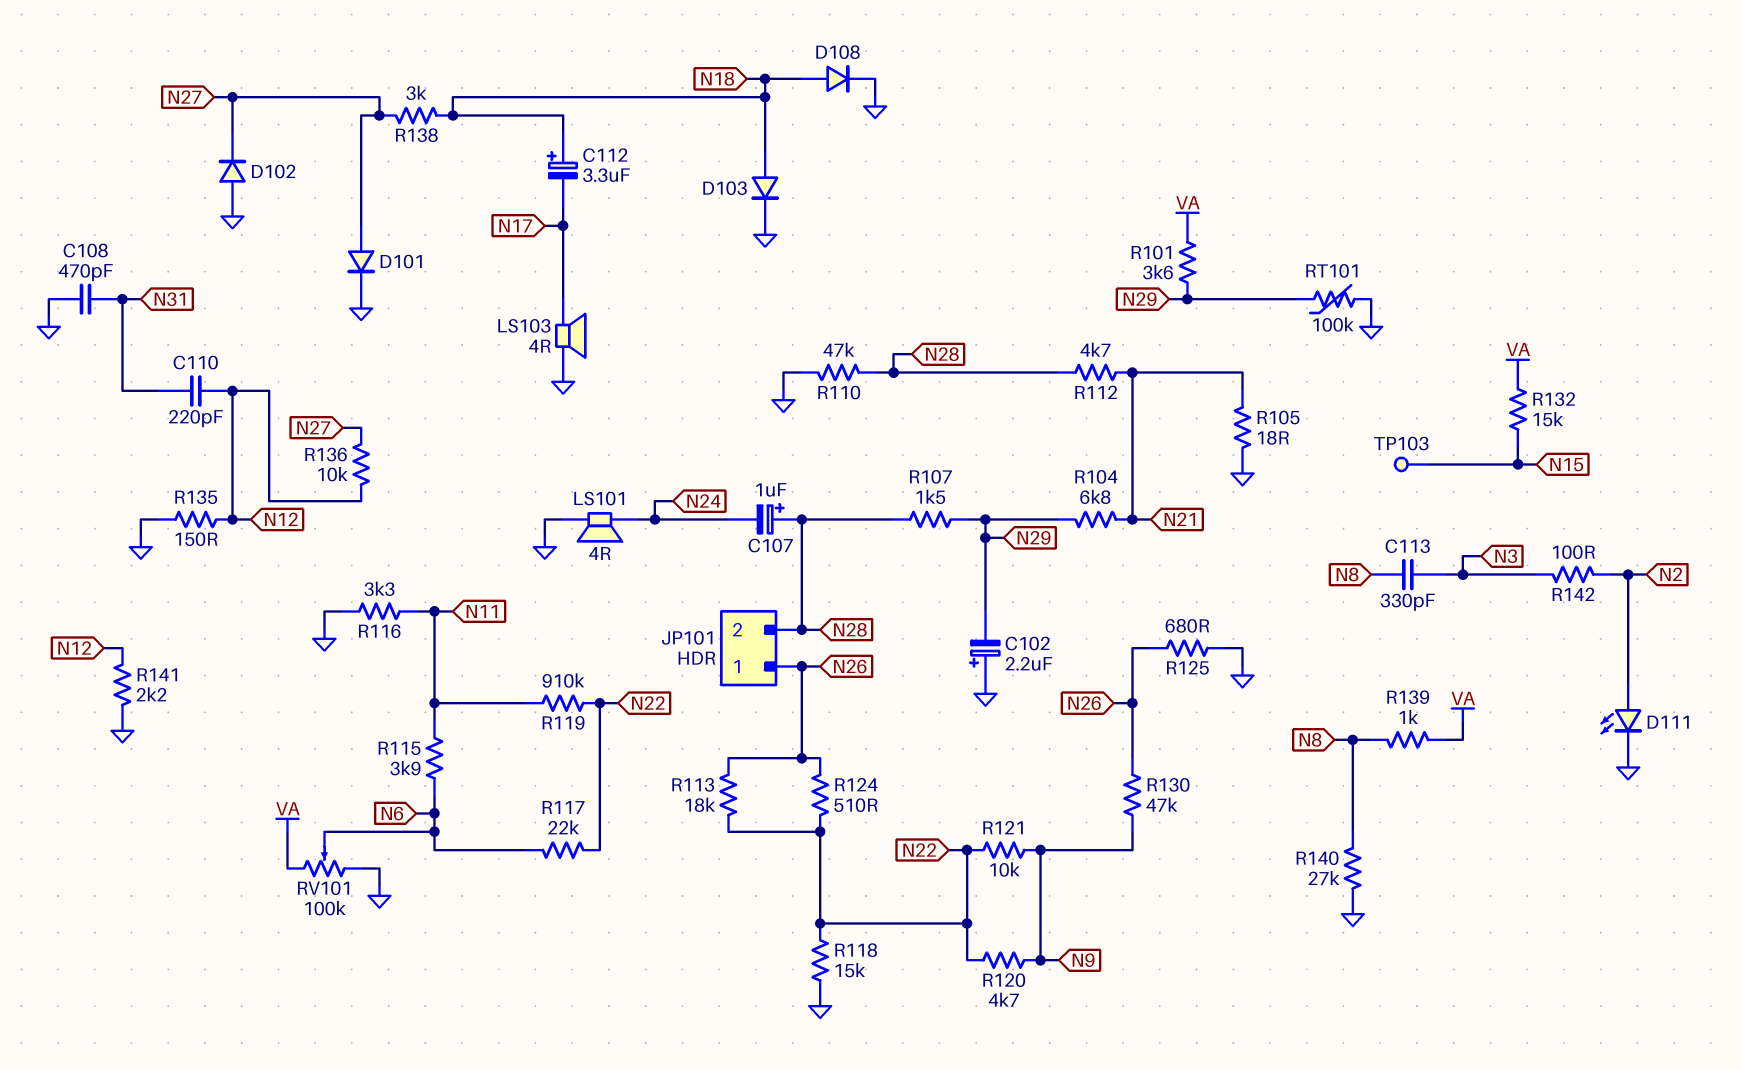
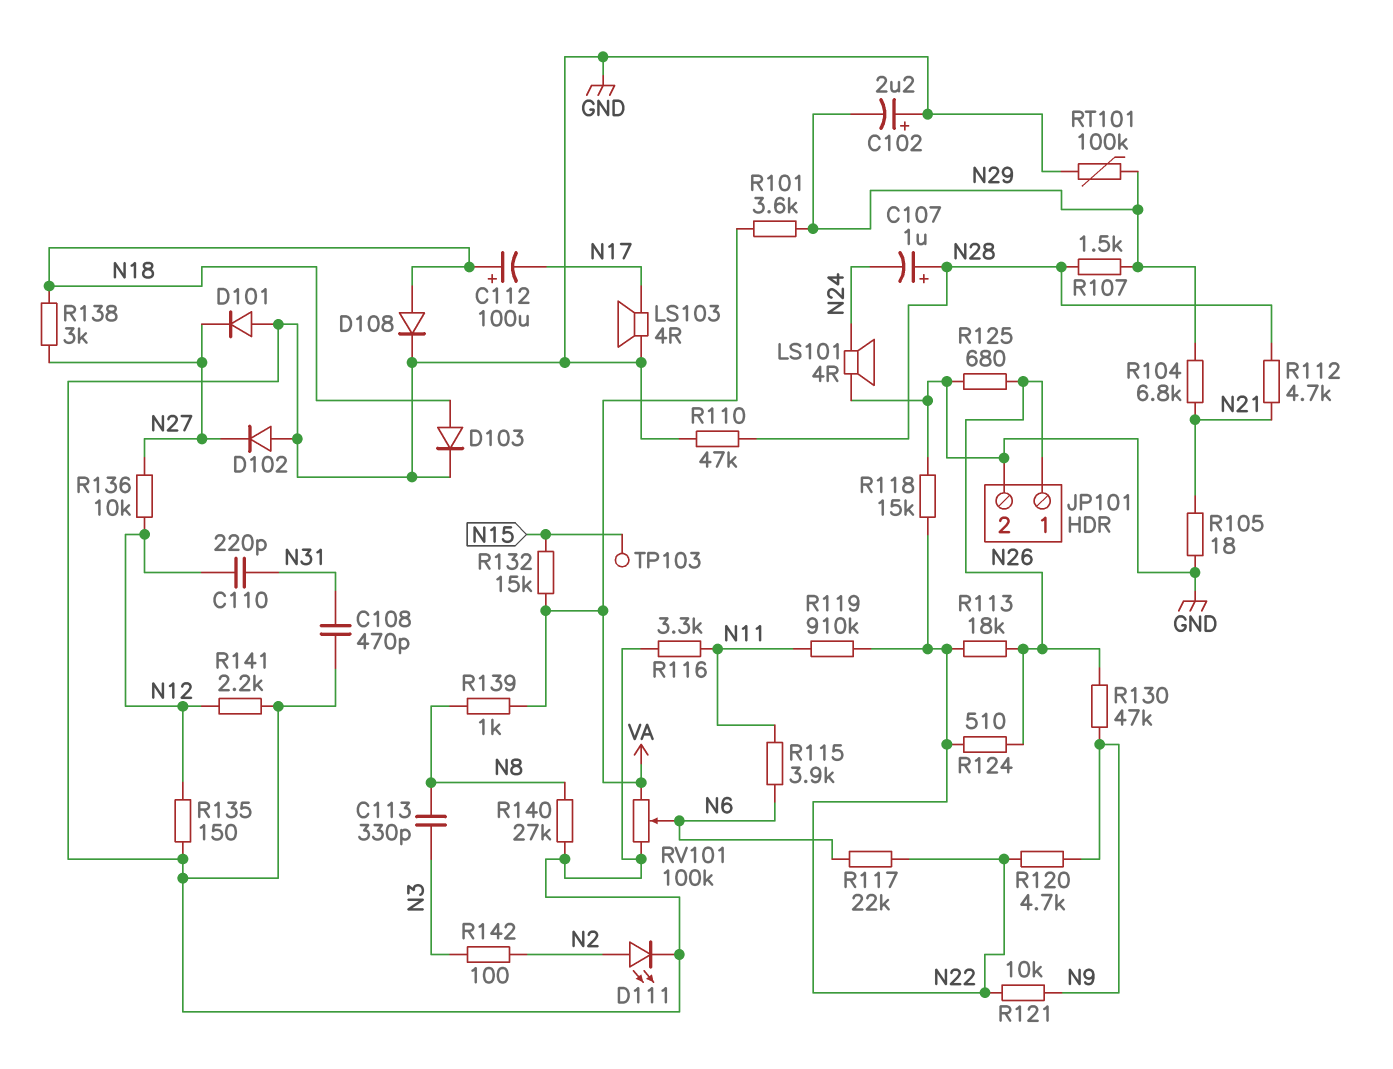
C112: 3.3uF (plus N18, minus N17) -> 100uF (plus N18, minus N17)
D101: diode (A N27, K GND) -> diode (A GND, K N27)
JP101 pin 2: N28 -> GND

